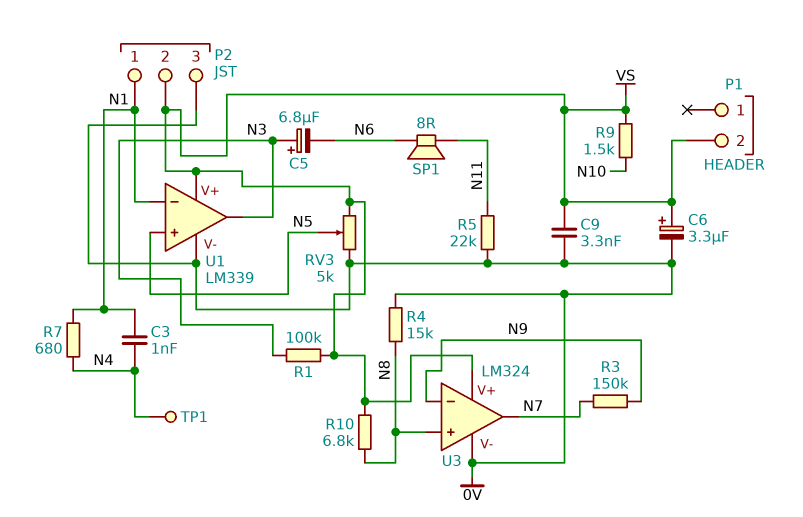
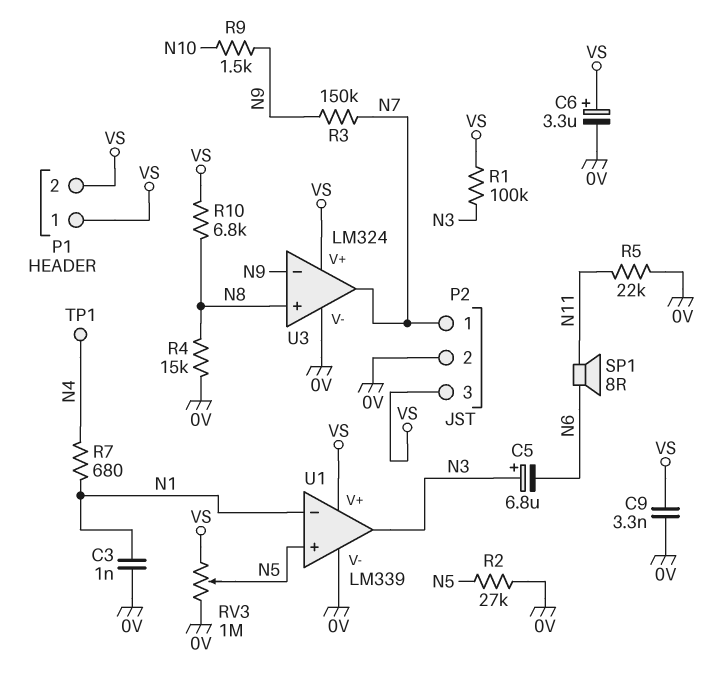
C3: 1nF (N1, N4) -> 1nF (0V, N1)
P1 pin 1: none -> VS
P2 pin 1: N1 -> N7
P2 pin 2: VS -> 0V
P2 pin 3: 0V -> VS
R2: none -> 27k (0V, N5)
R9: 1.5k (N10, VS) -> 1.5k (N9, N10)
RV3: 5k (0V, VS, wiper N5) -> 1M (0V, VS, wiper N5)

